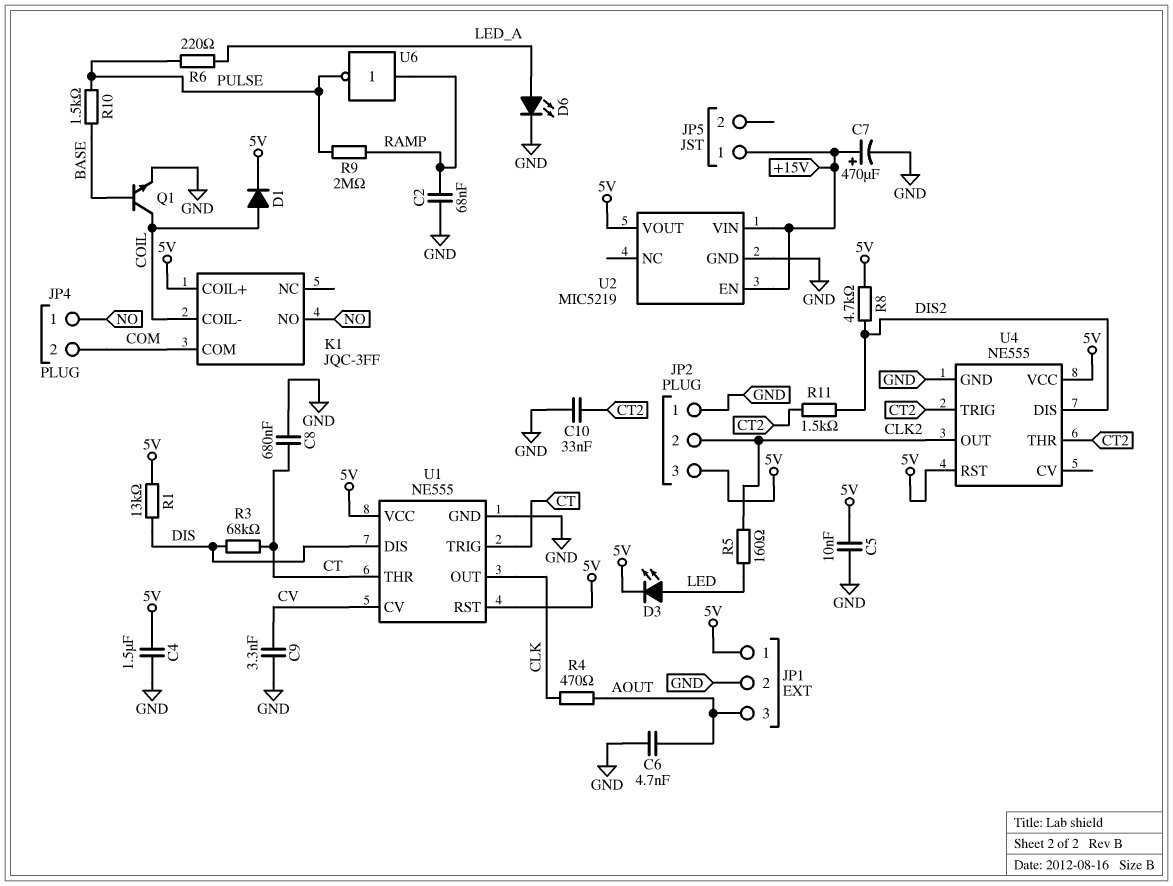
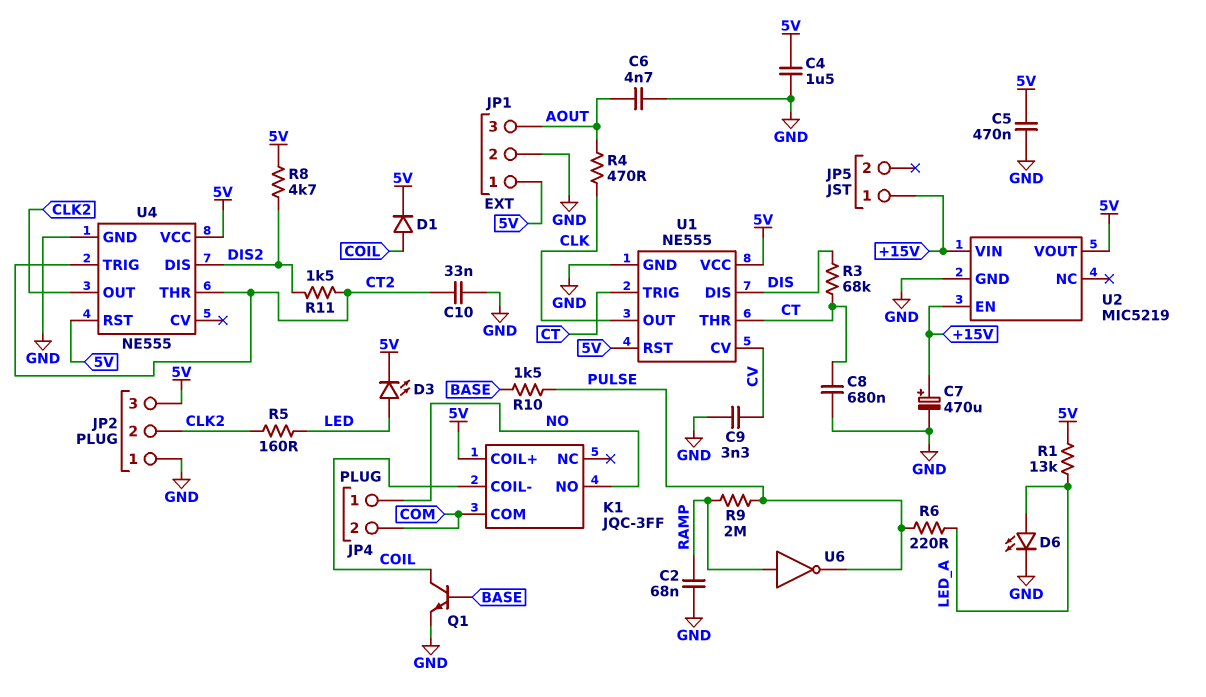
C5: 10nF (5V, GND) -> 470nF (5V, GND)
R1: 13k (5V, DIS) -> 13k (5V, LED_A)

